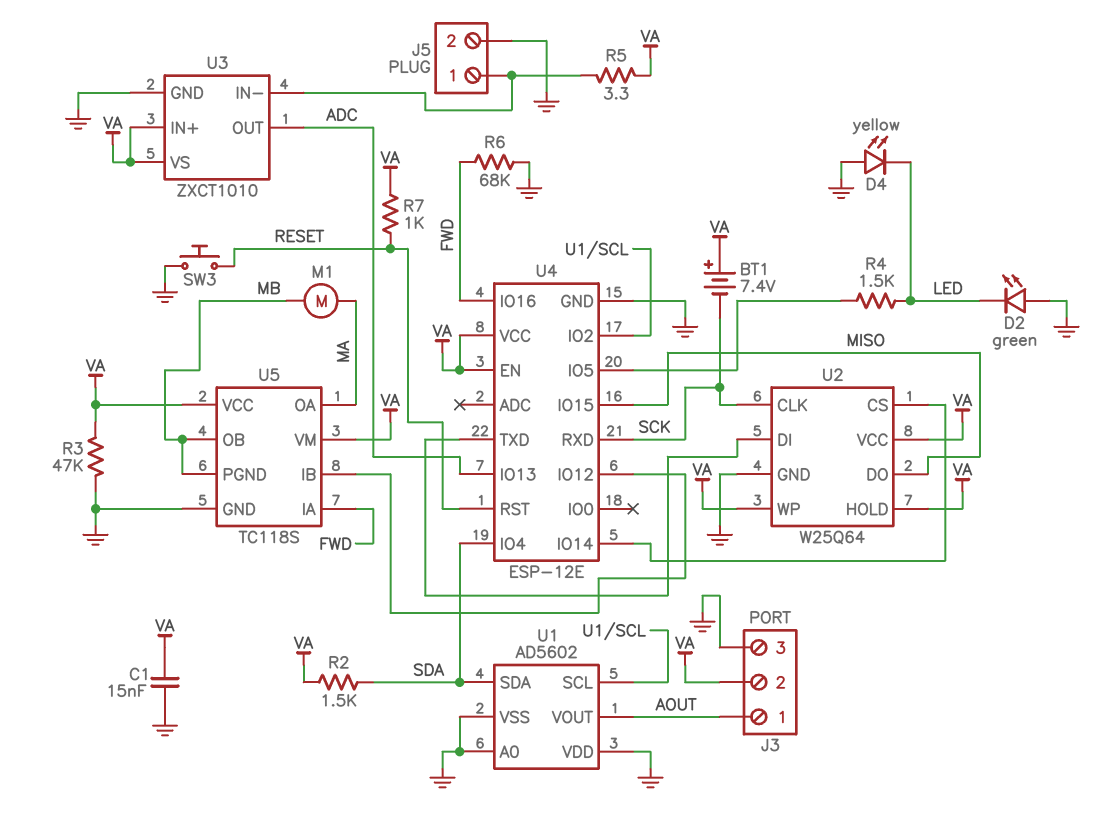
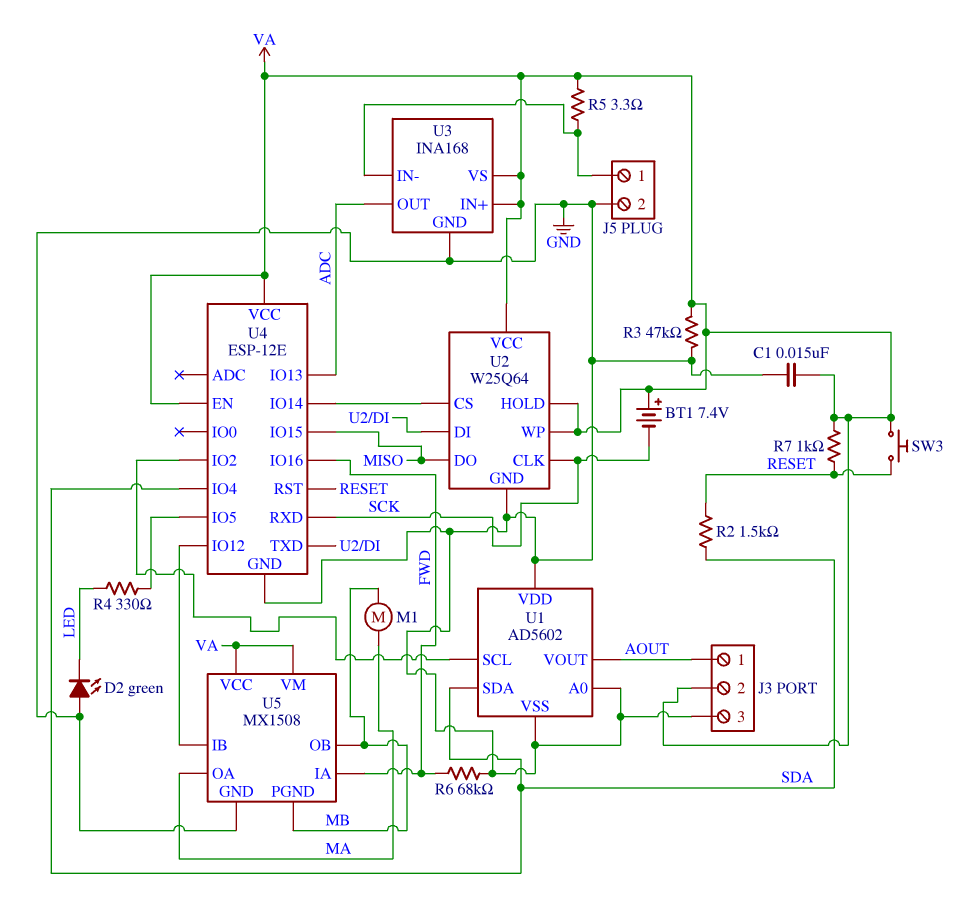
D4: LED yellow (A GND, K LED) -> none
R2: 1.5k (SDA, VA) -> 1.5k (RESET, SDA)
R4: 1.5k (LED, U4/IO5) -> 330 (LED, U4/IO5)
SW3: button (GND, RESET) -> button (RESET, VA)
U3: ZXCT1010 -> INA168
U5: TC118S -> MX1508

